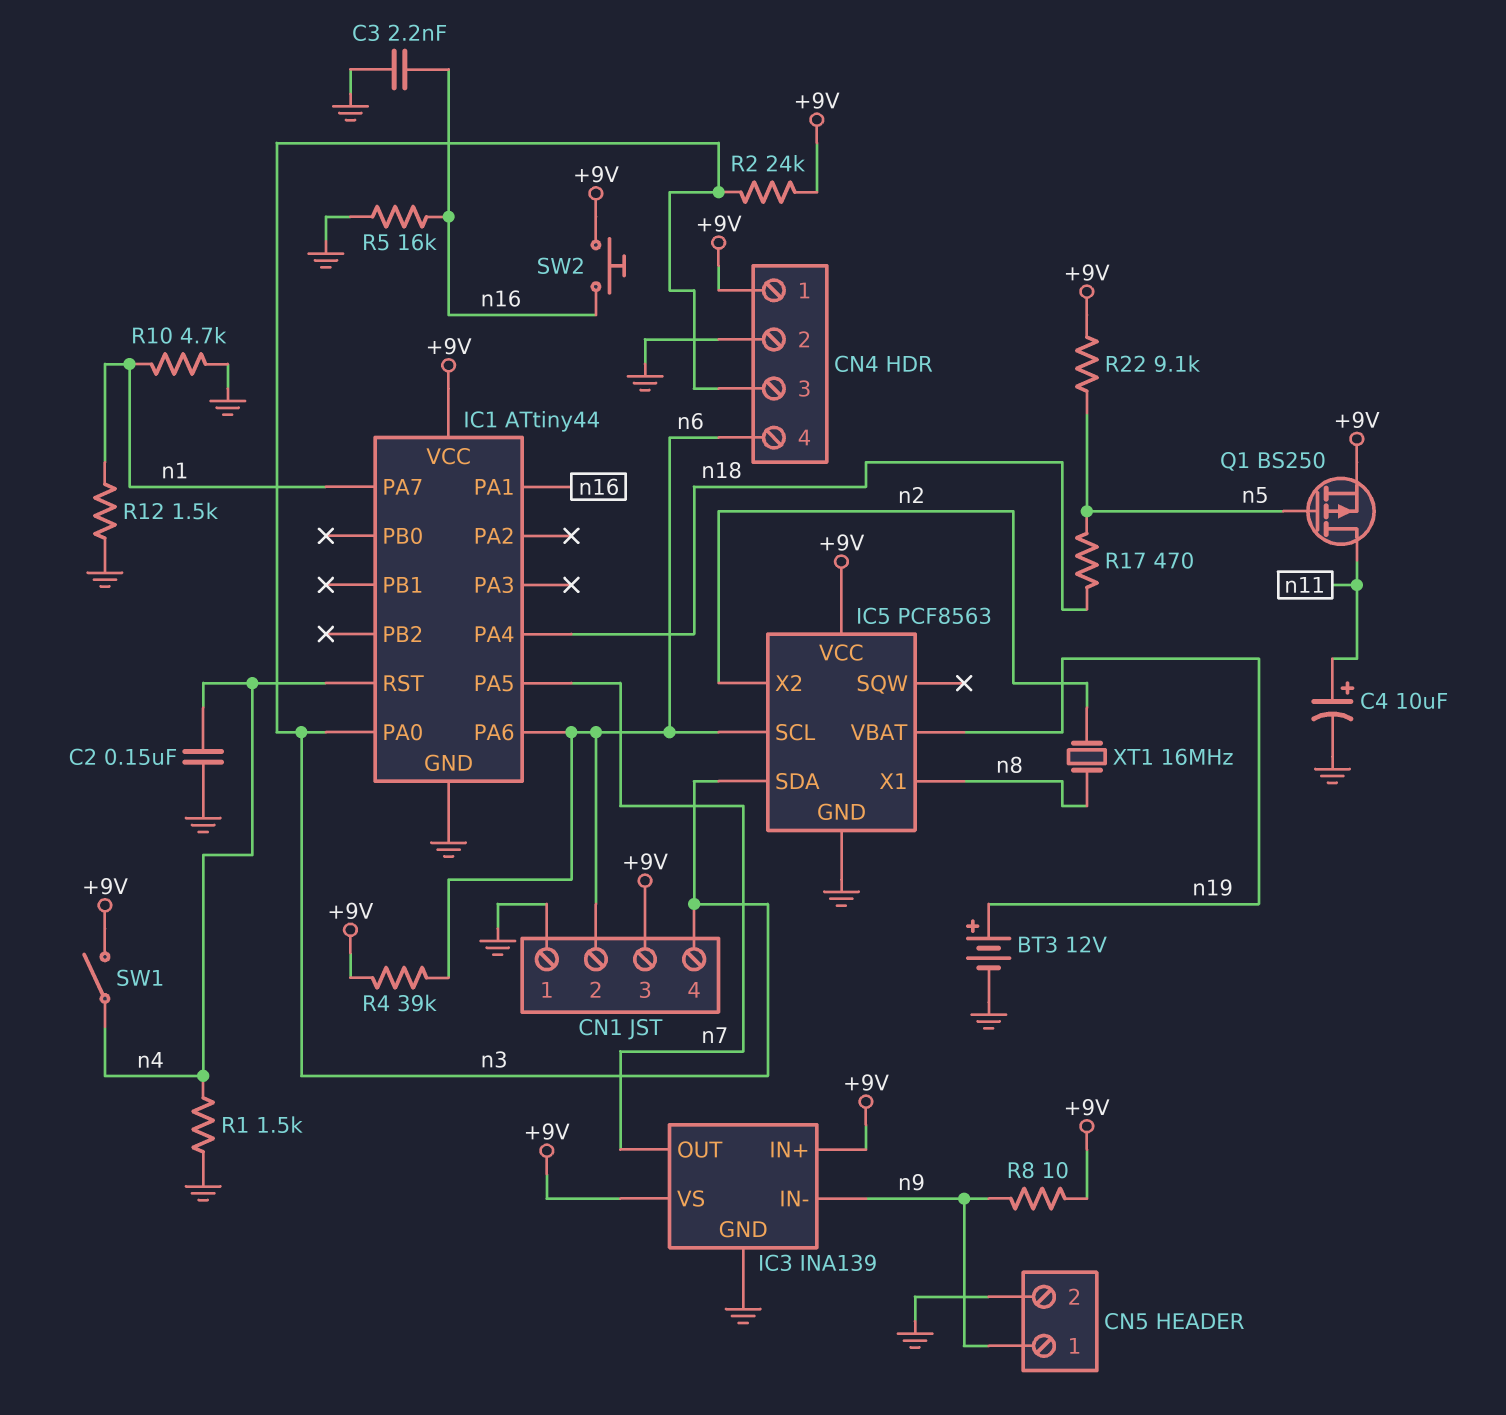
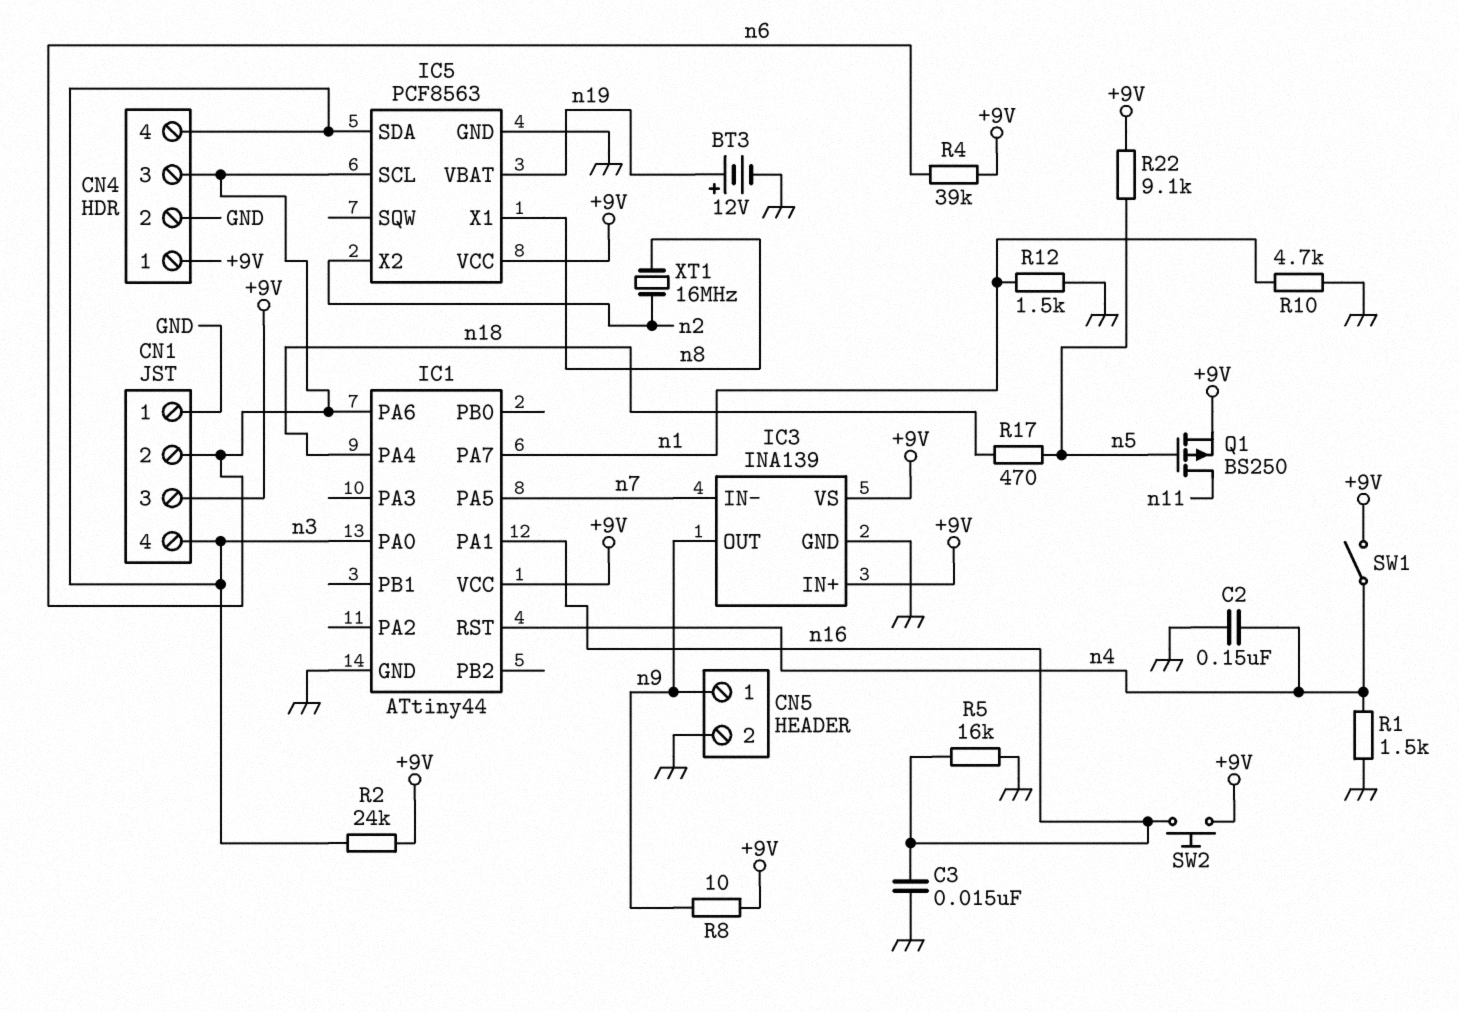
C3: 2.2nF (GND, n16) -> 15nF (GND, n16)
C4: 10uF (plus n11, minus GND) -> none
CN4 pin 3: n3 -> n6
CN4 pin 4: n6 -> n3
IC3 pin IN-: n9 -> n7
IC3 pin OUT: n7 -> n9

